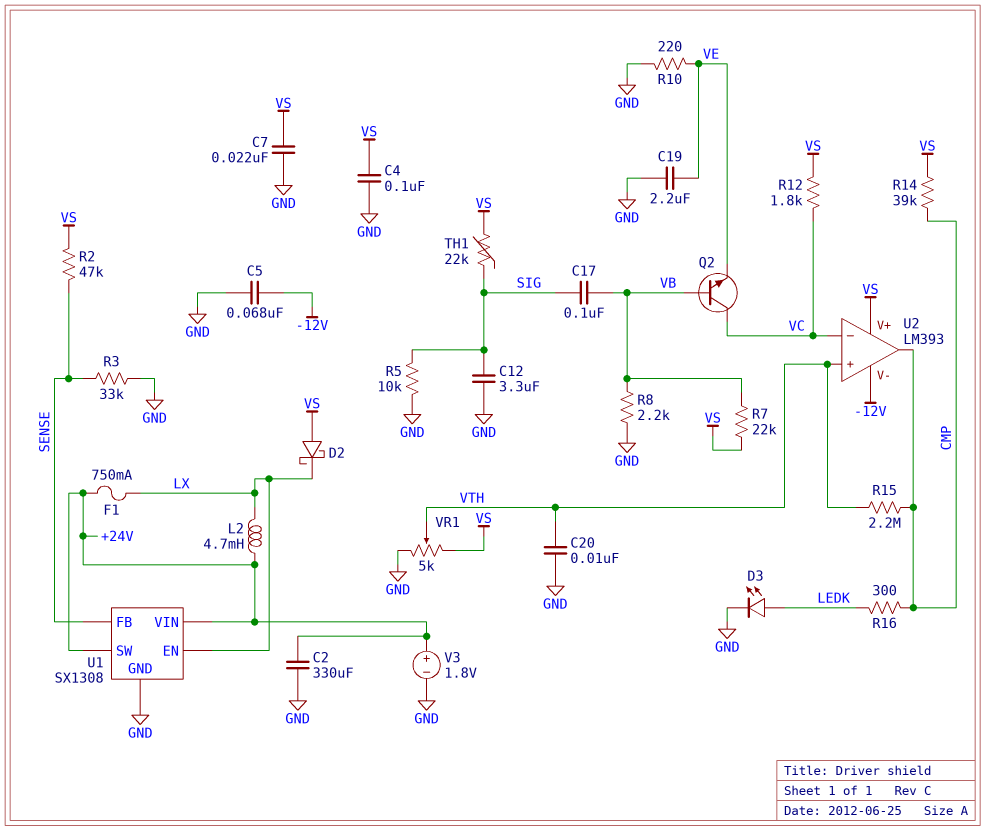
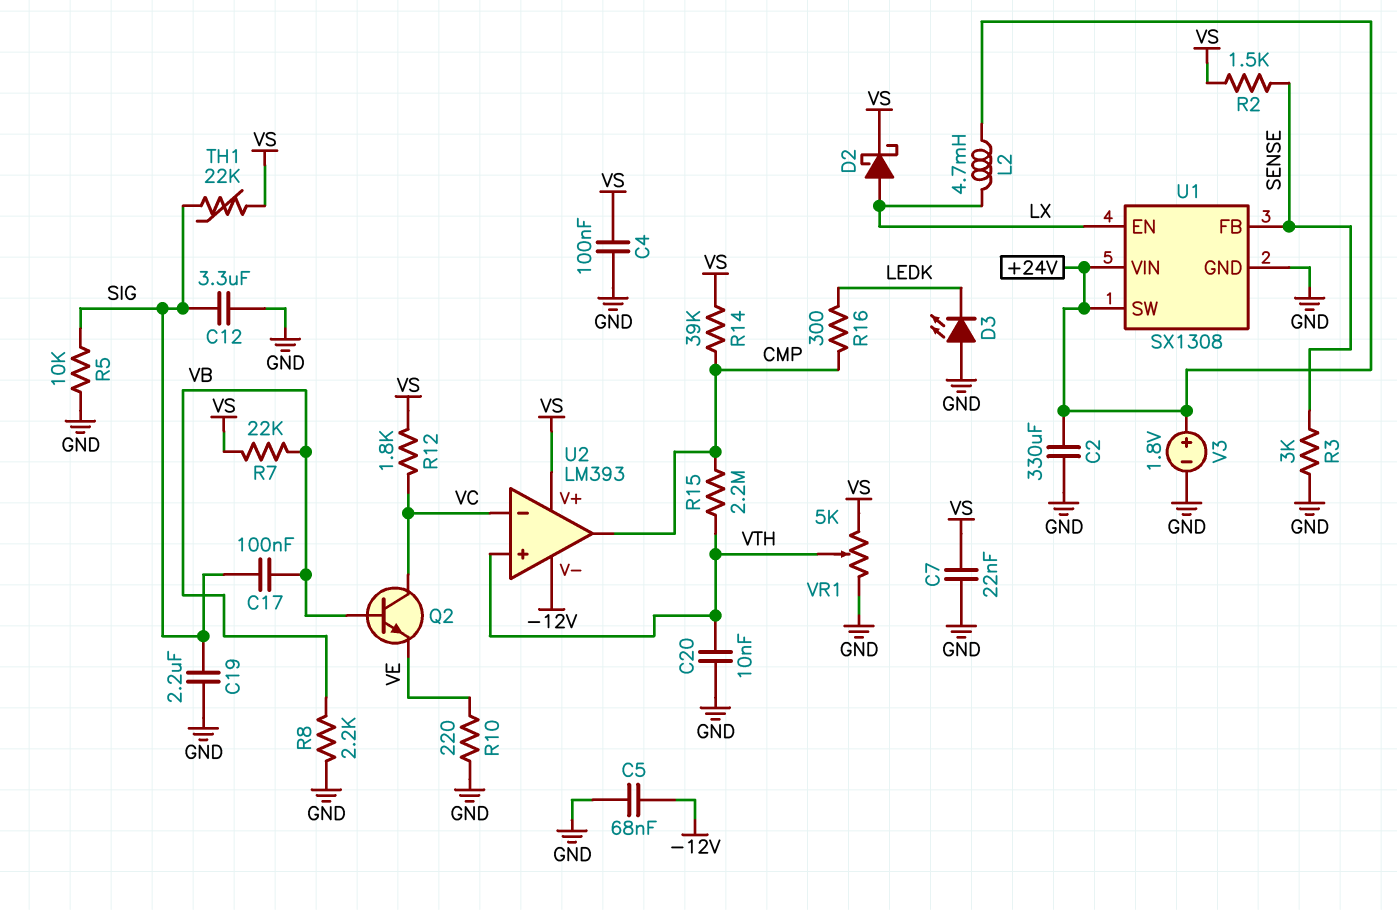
C19: 2.2uF (GND, VE) -> 2.2uF (GND, SIG)
D2: schottky (A VS, K LX) -> schottky (A LX, K VS)
D3: LED (A LEDK, K GND) -> LED (A GND, K LEDK)
F1: 750mA (+24V, LX) -> none
R2: 47k (SENSE, VS) -> 1.5k (SENSE, VS)
R3: 33k (GND, SENSE) -> 3k (GND, SENSE)

